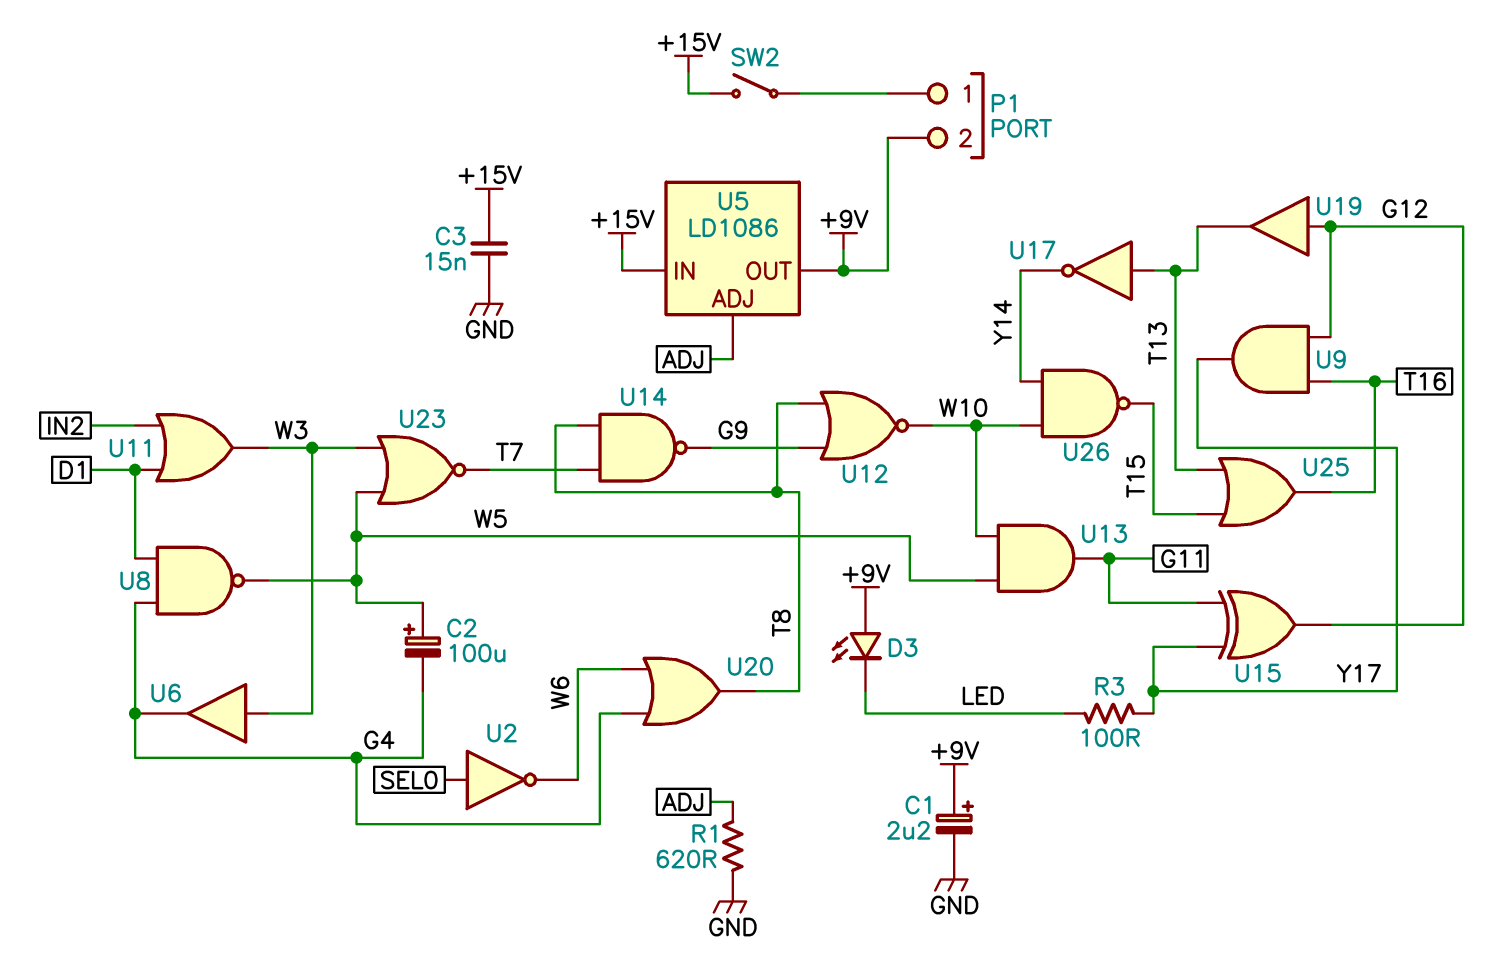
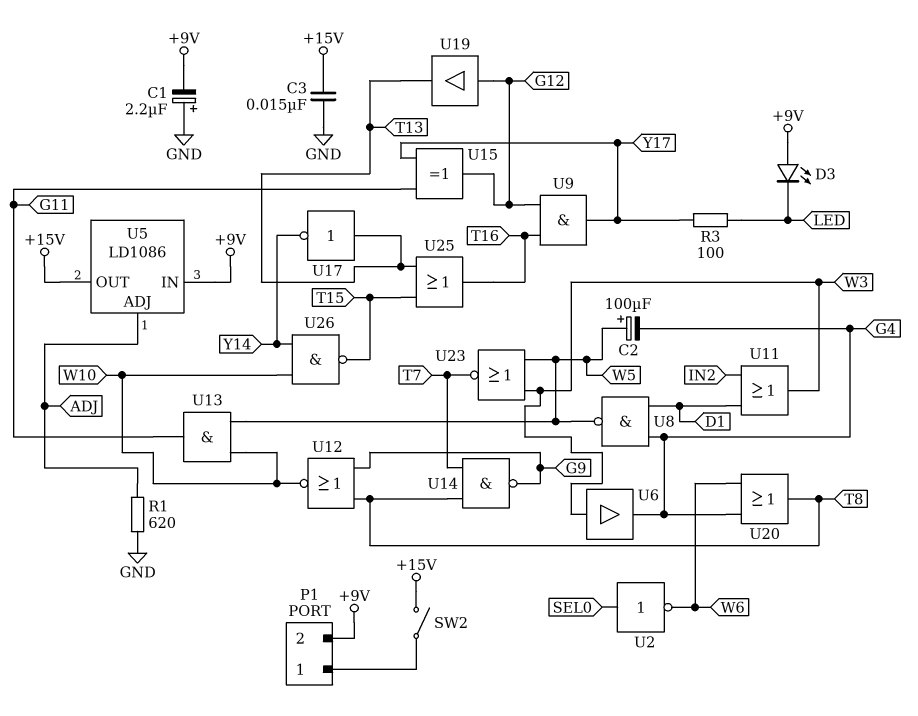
C1: 2.2uF (plus +9V, minus GND) -> 2.2uF (plus GND, minus +9V)
U5 pin IN: +15V -> +9V
U5 pin OUT: +9V -> +15V

